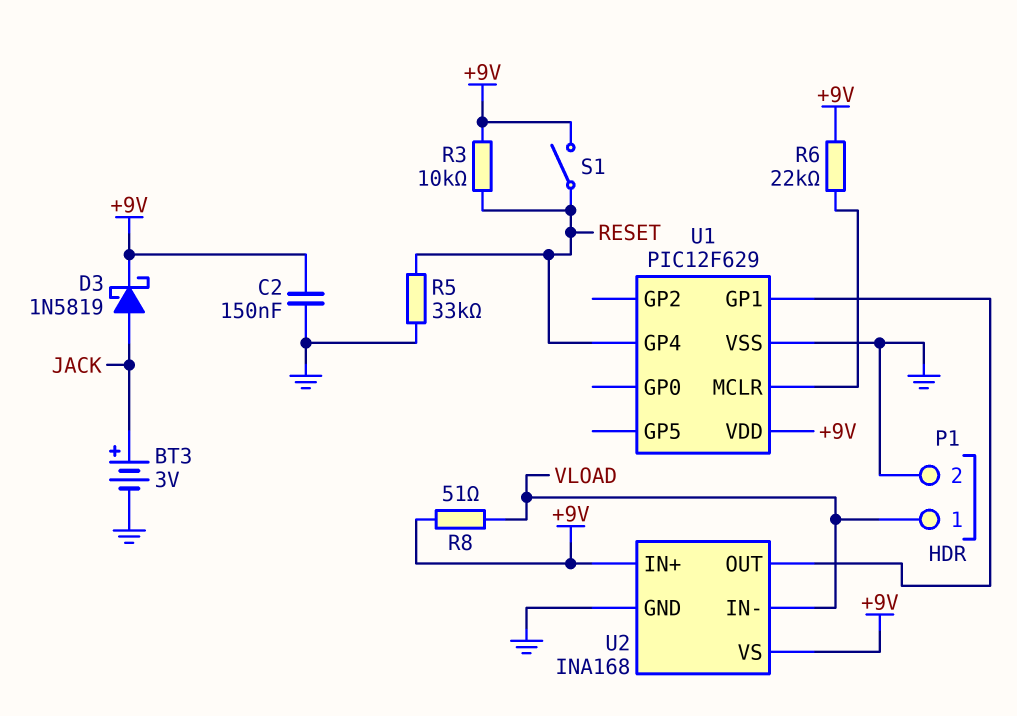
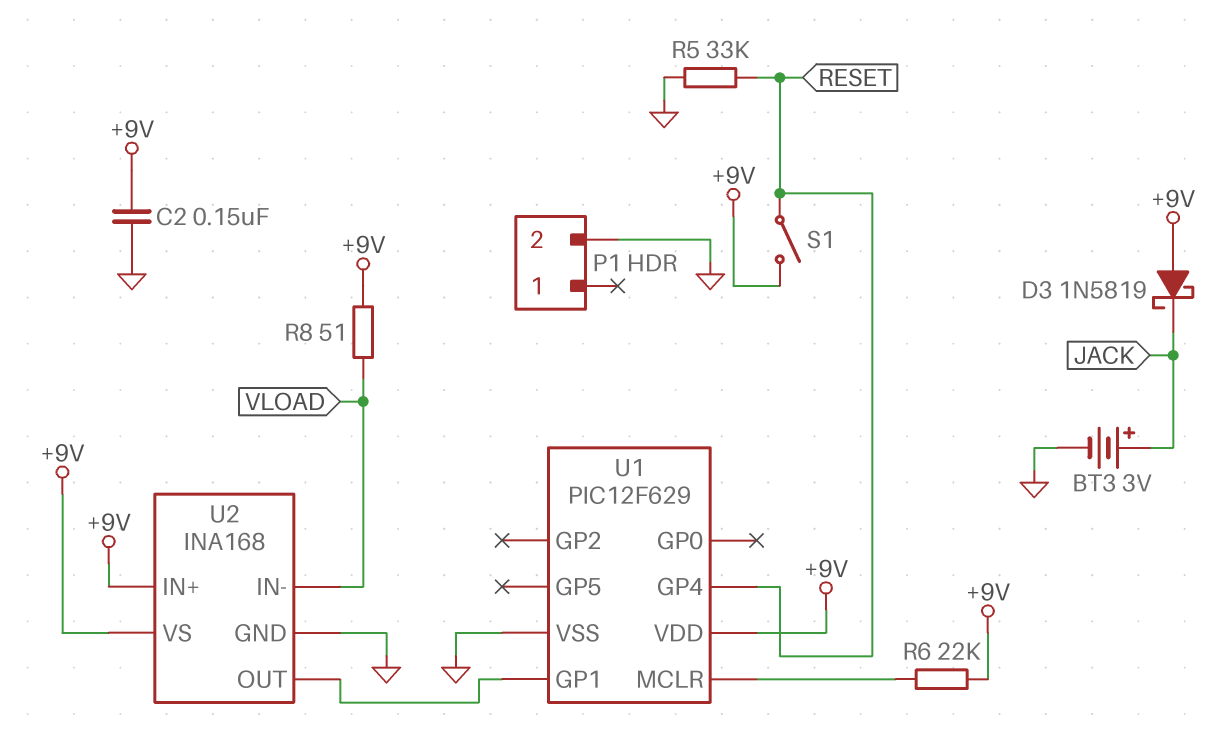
D3: schottky 1N5819 (A JACK, K +9V) -> schottky 1N5819 (A +9V, K JACK)
P1 pin 1: VLOAD -> none
R3: 10k (+9V, RESET) -> none

